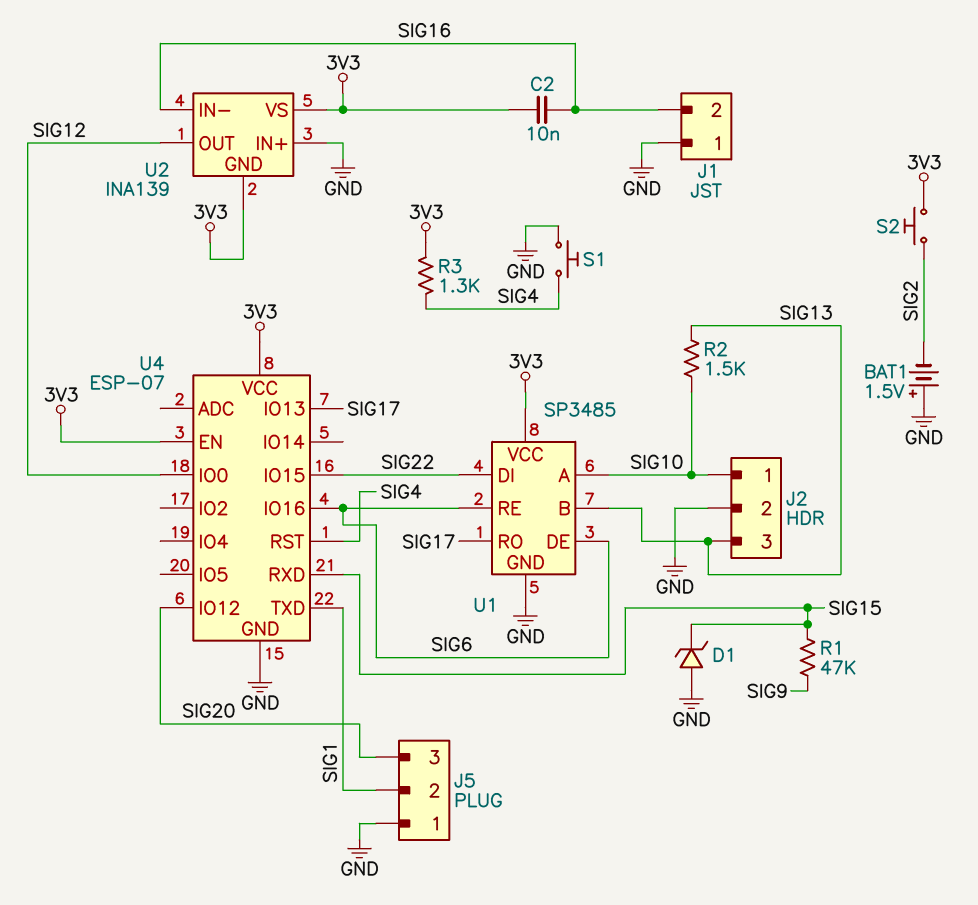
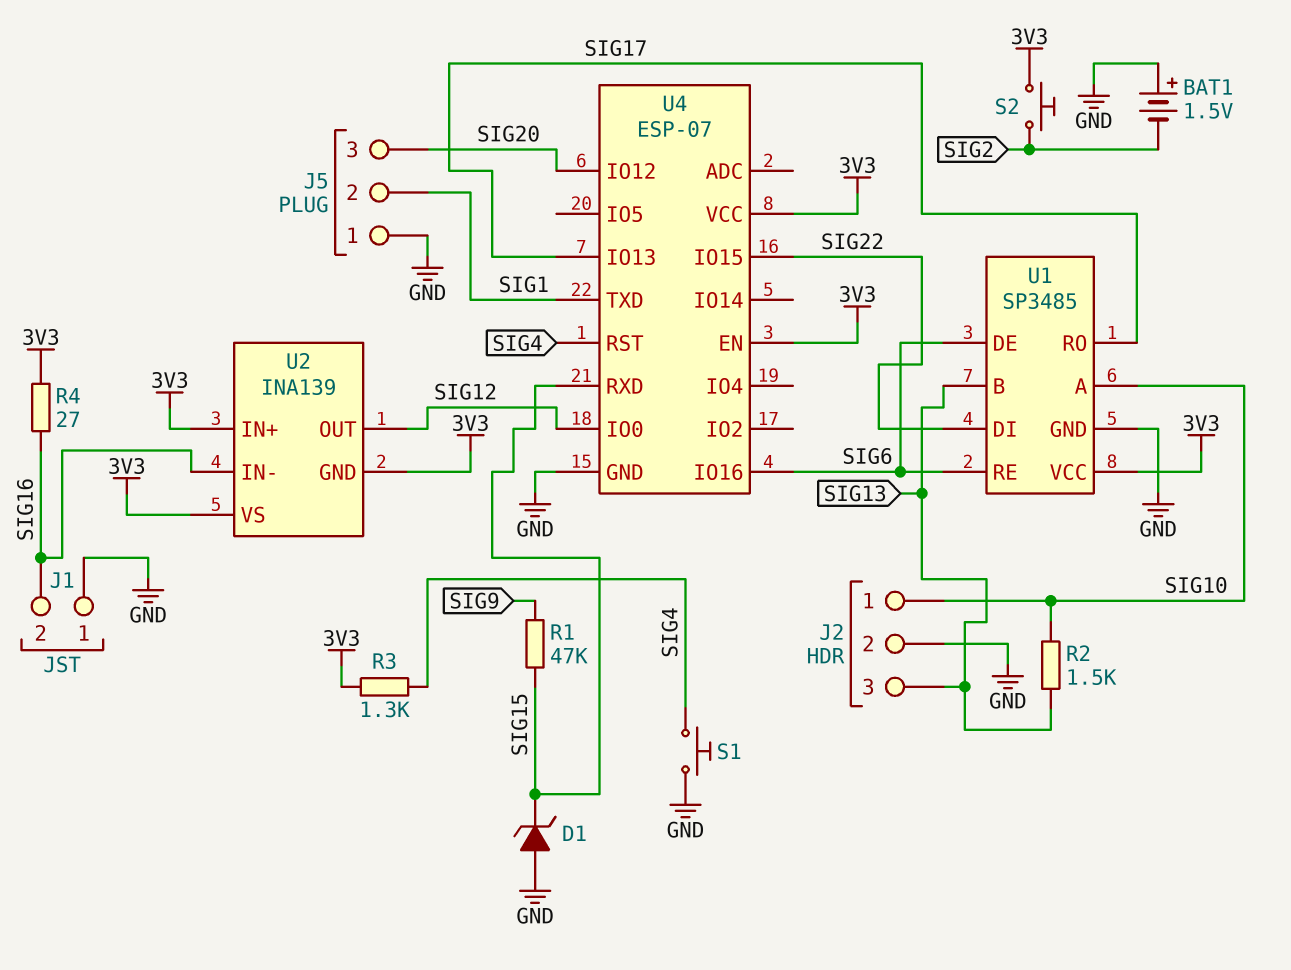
C2: 10nF (3V3, SIG16) -> none
R4: none -> 27 (3V3, SIG16)
U2 pin IN+: GND -> 3V3

